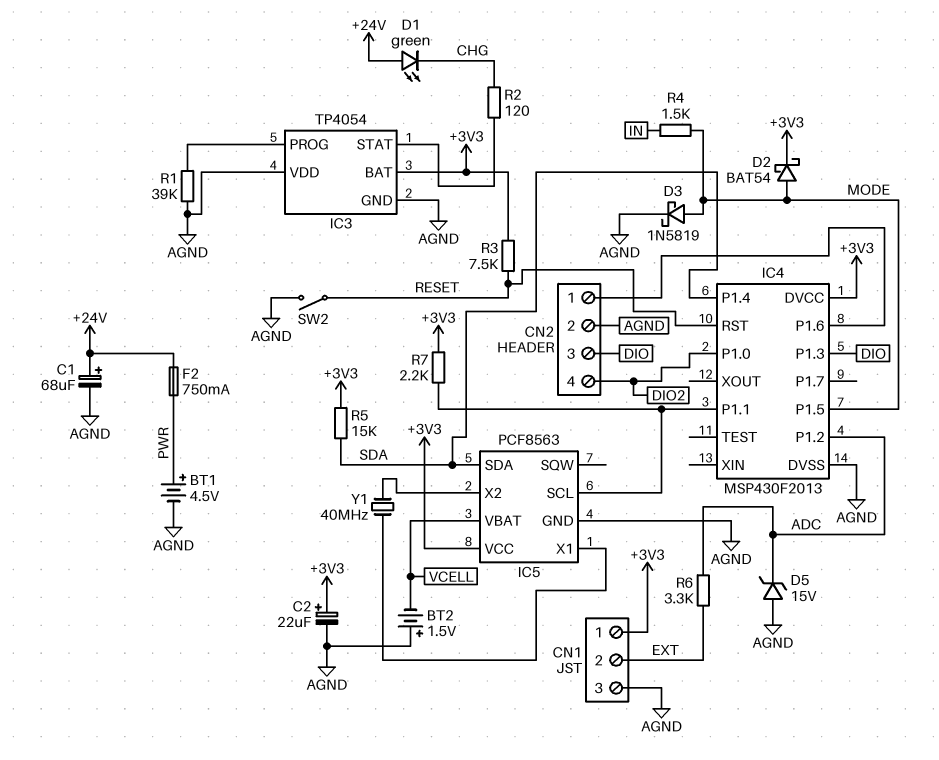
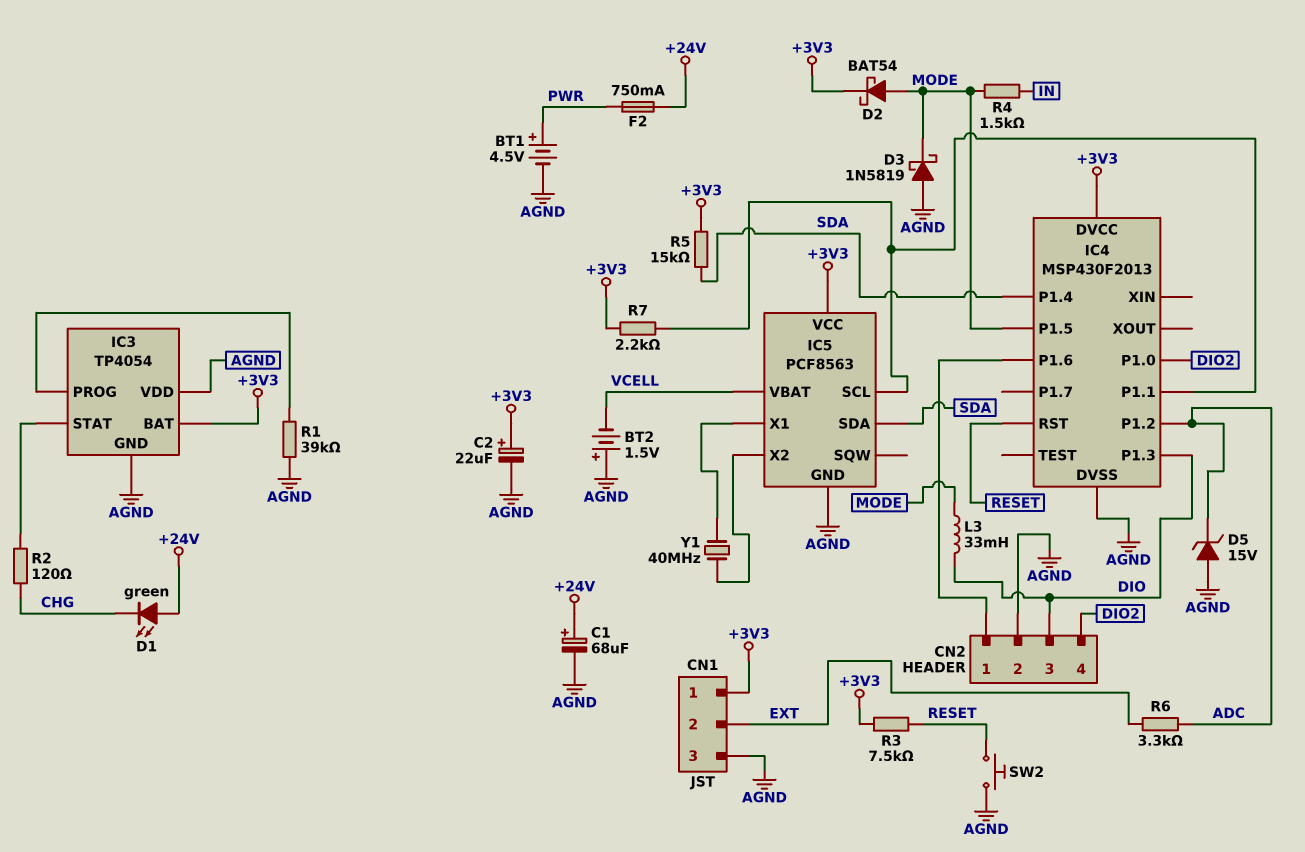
D3: schottky 1N5819 (A MODE, K AGND) -> schottky 1N5819 (A AGND, K MODE)
L3: none -> 33mH (DIO, MODE)
SW2: switch (AGND, RESET) -> button (AGND, RESET)

